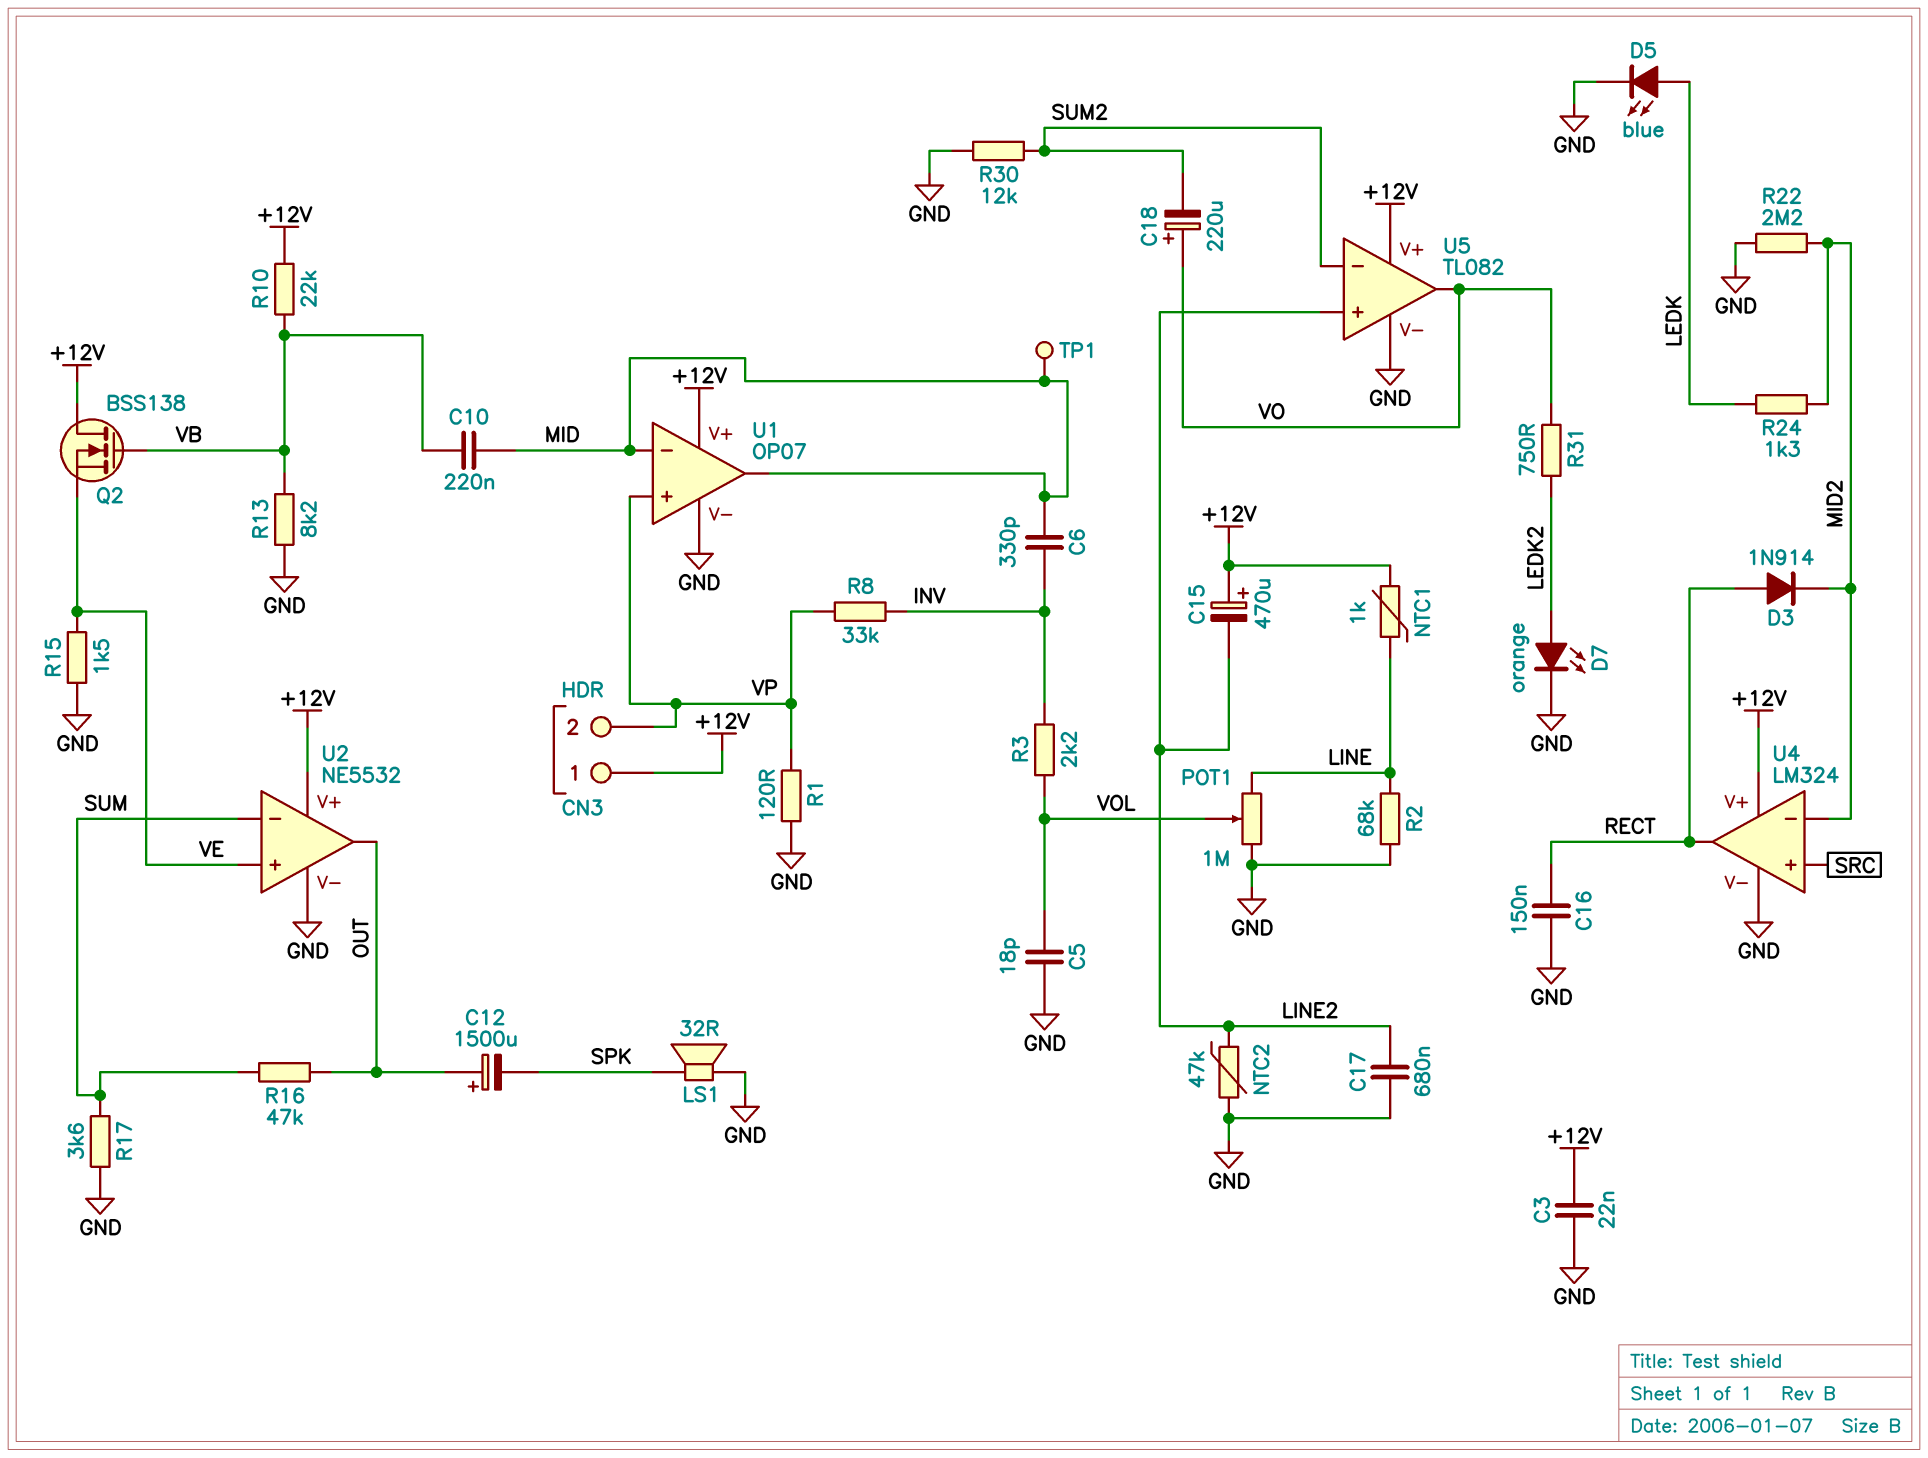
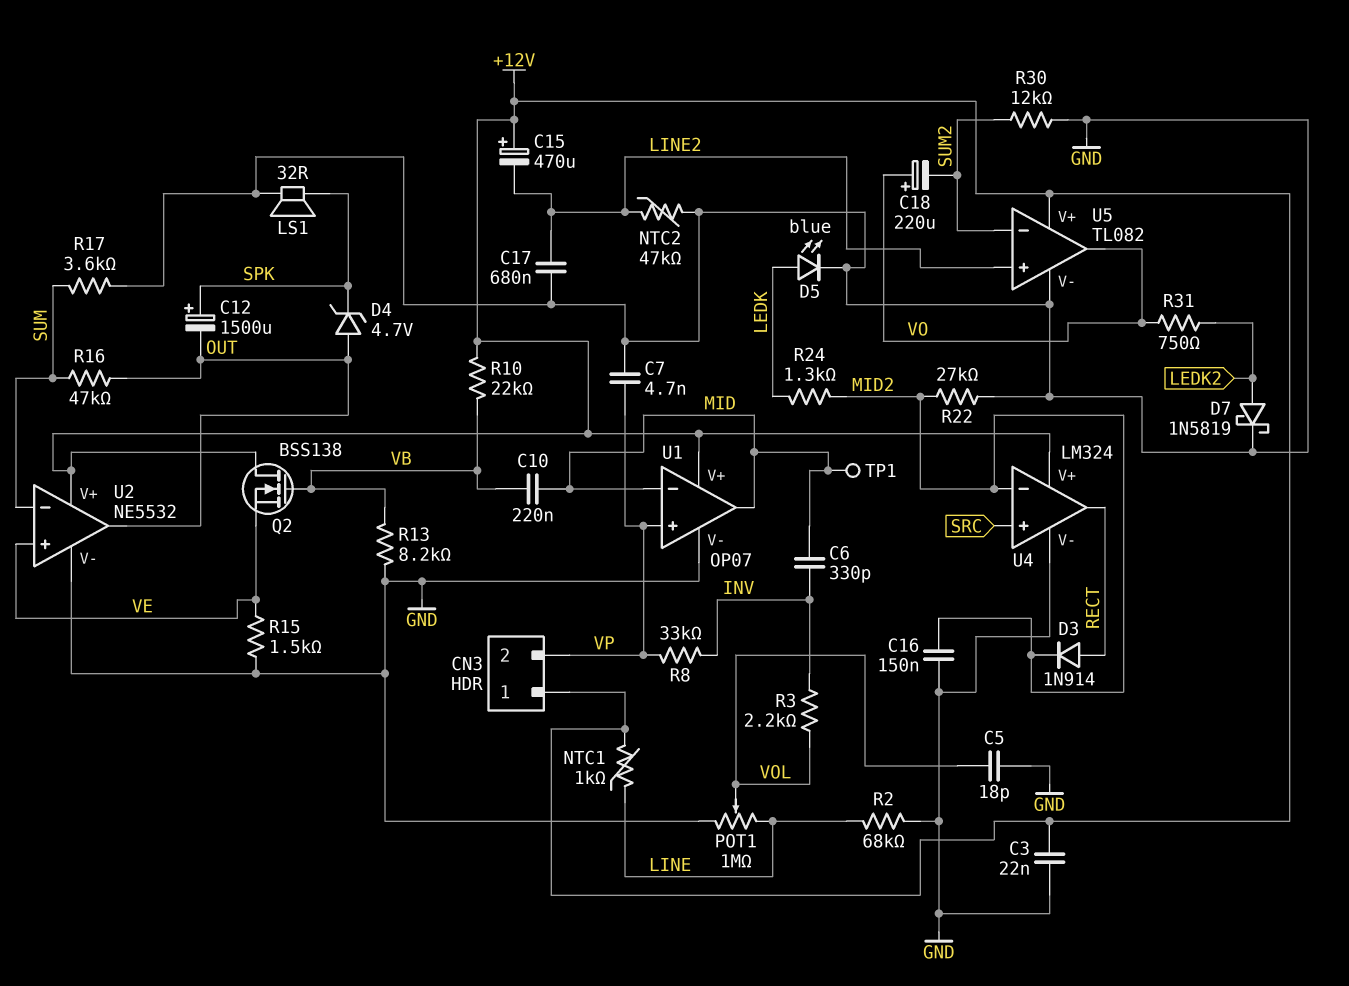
C7: none -> 4.7nF (GND, VP)
C12: 1500uF (plus OUT, minus SPK) -> 1500uF (plus SPK, minus OUT)
C16: 150nF (GND, RECT) -> 150nF (GND, MID2)
D4: none -> zener 4.7V (A OUT, K SPK)
D7: LED orange (A LEDK2, K GND) -> schottky 1N5819 (A LEDK2, K GND)
R1: 120 (GND, VP) -> none
R22: 2.2M (GND, MID2) -> 27k (GND, MID2)

